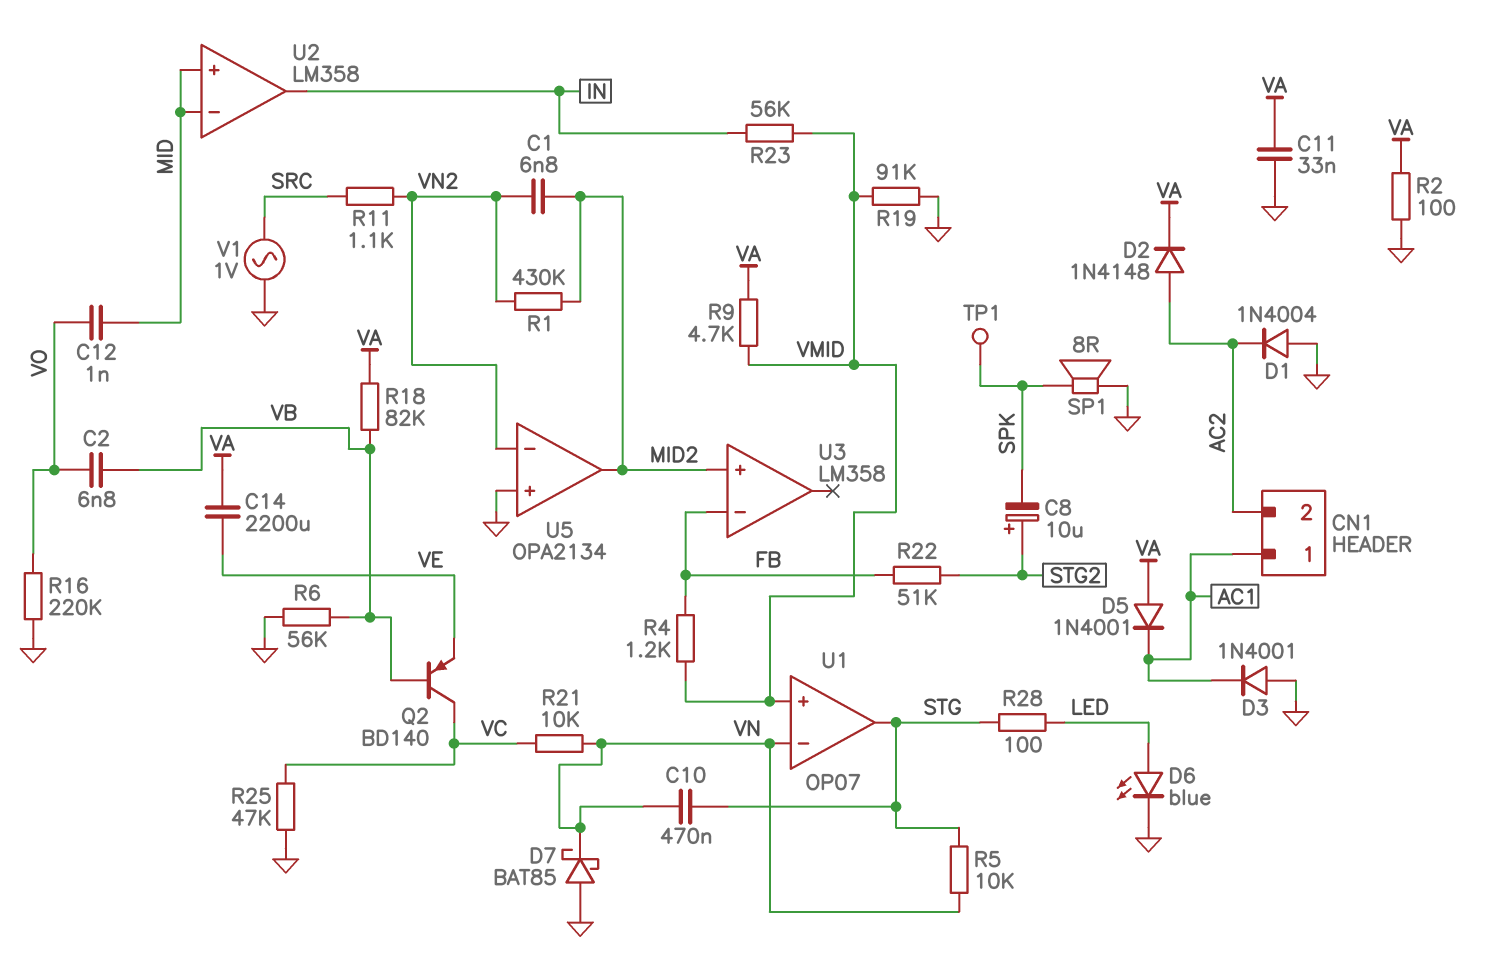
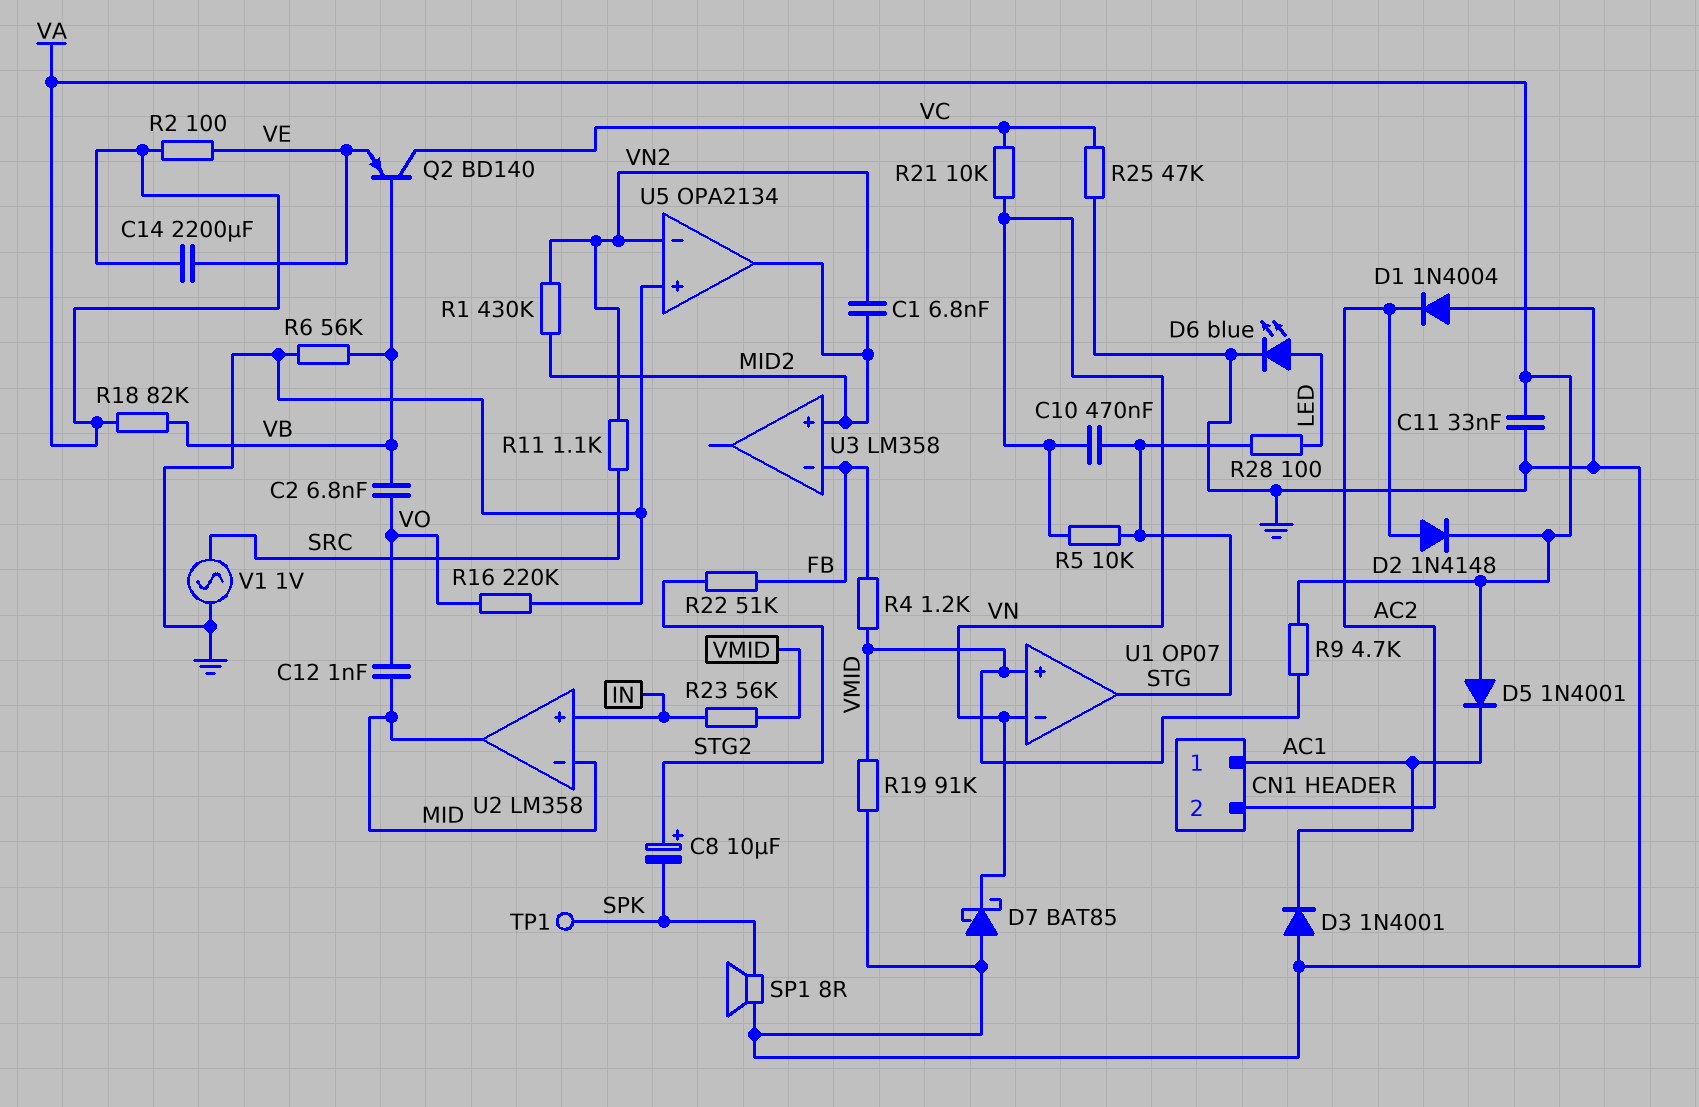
R2: 100 (GND, VA) -> 100 (VA, VE)
U2 pin in+: MID -> IN
U2 pin out: IN -> MID

